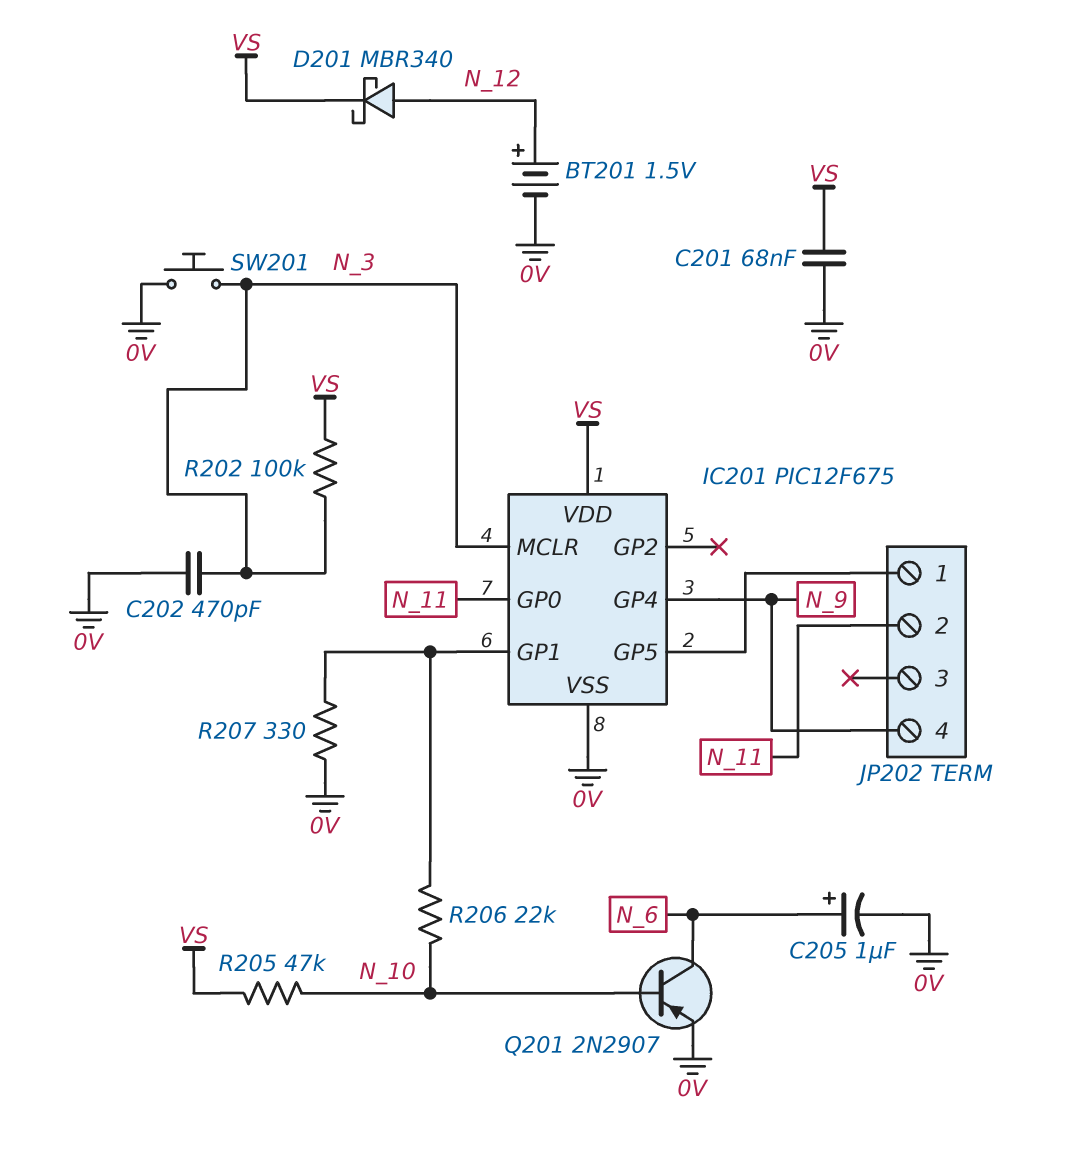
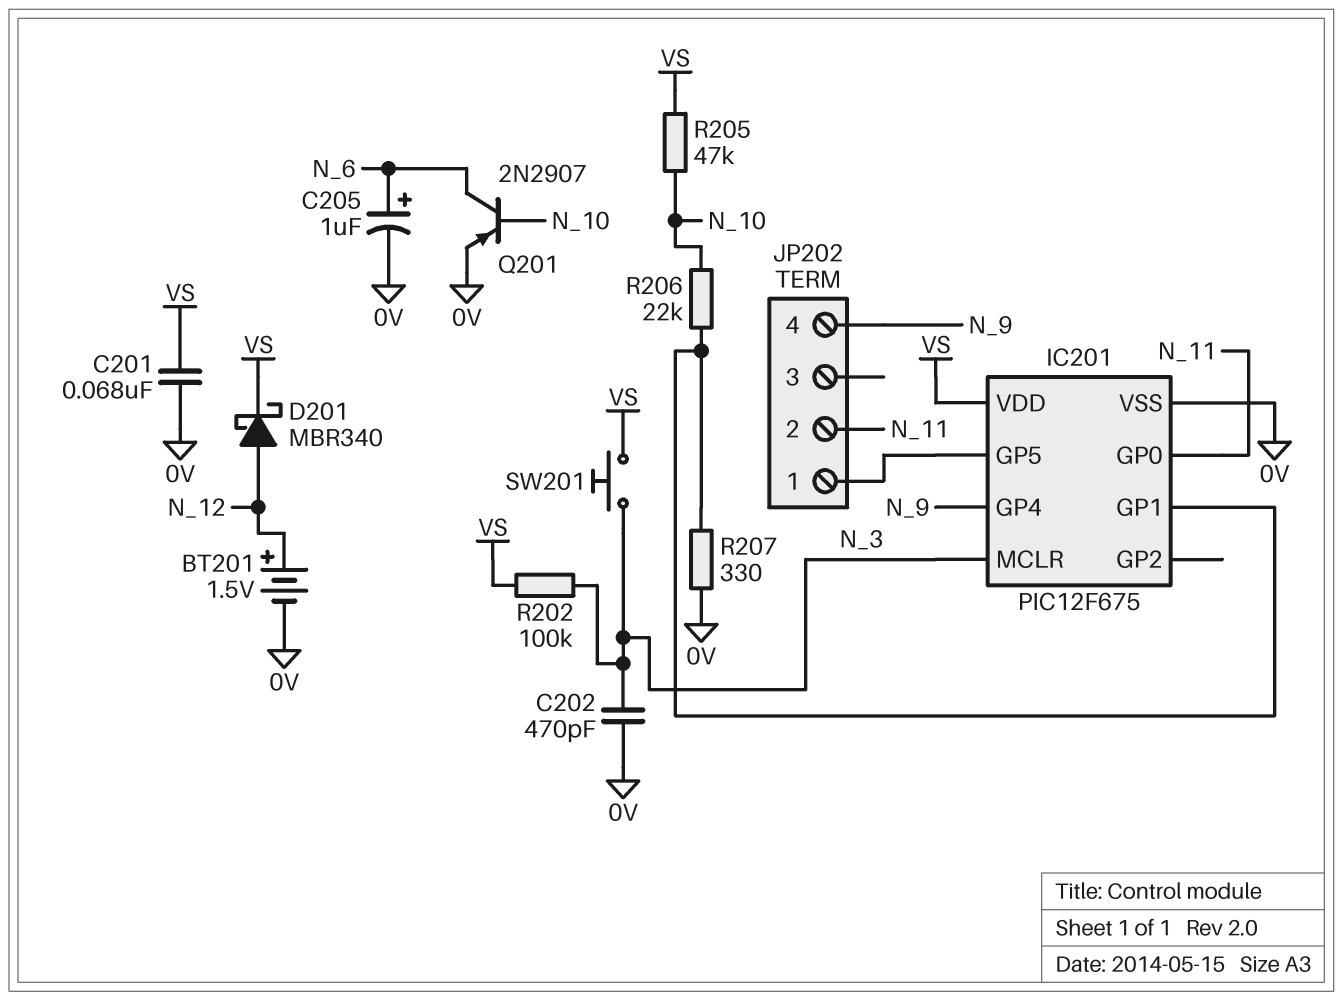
SW201: button (0V, N_3) -> button (N_3, VS)

